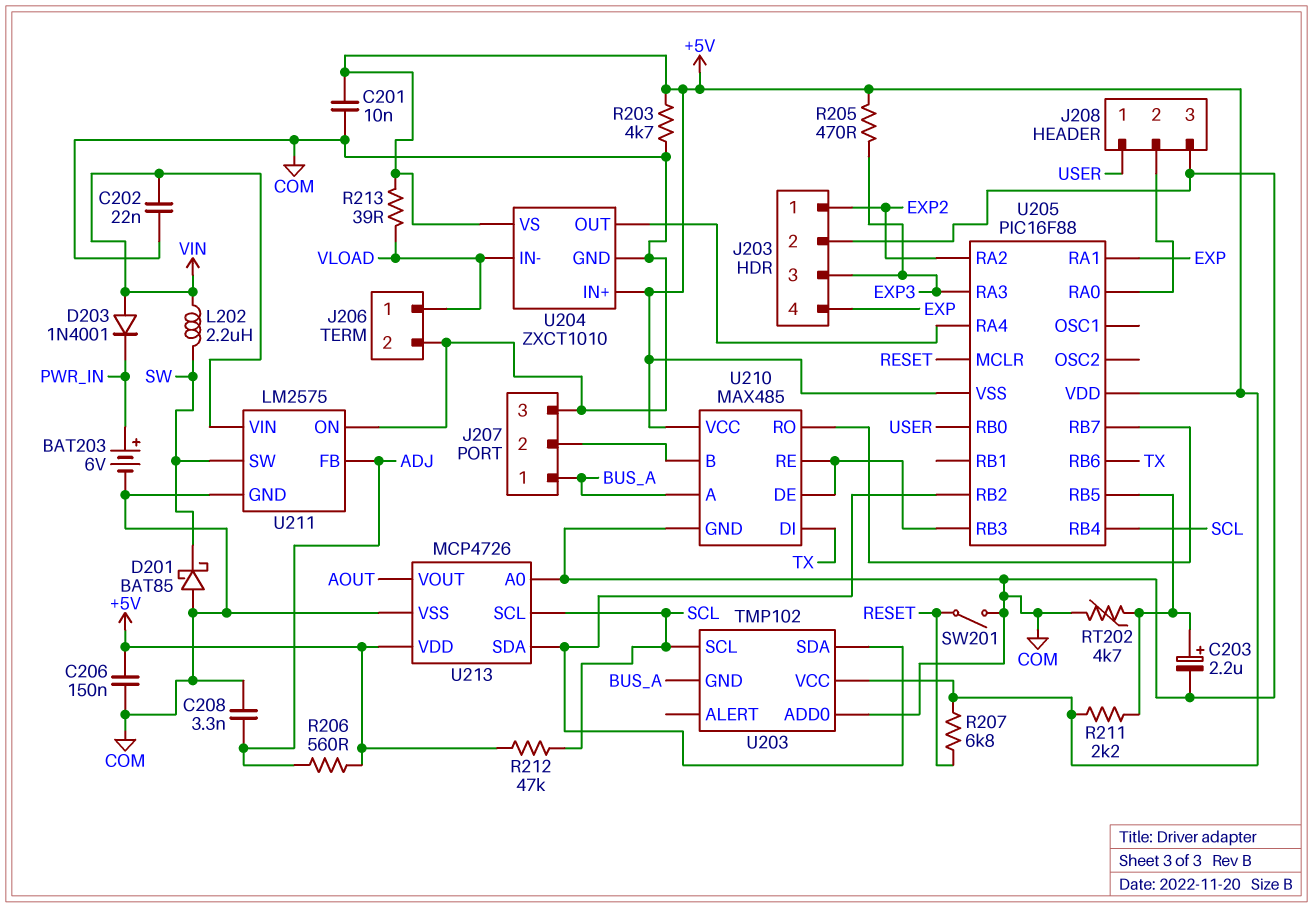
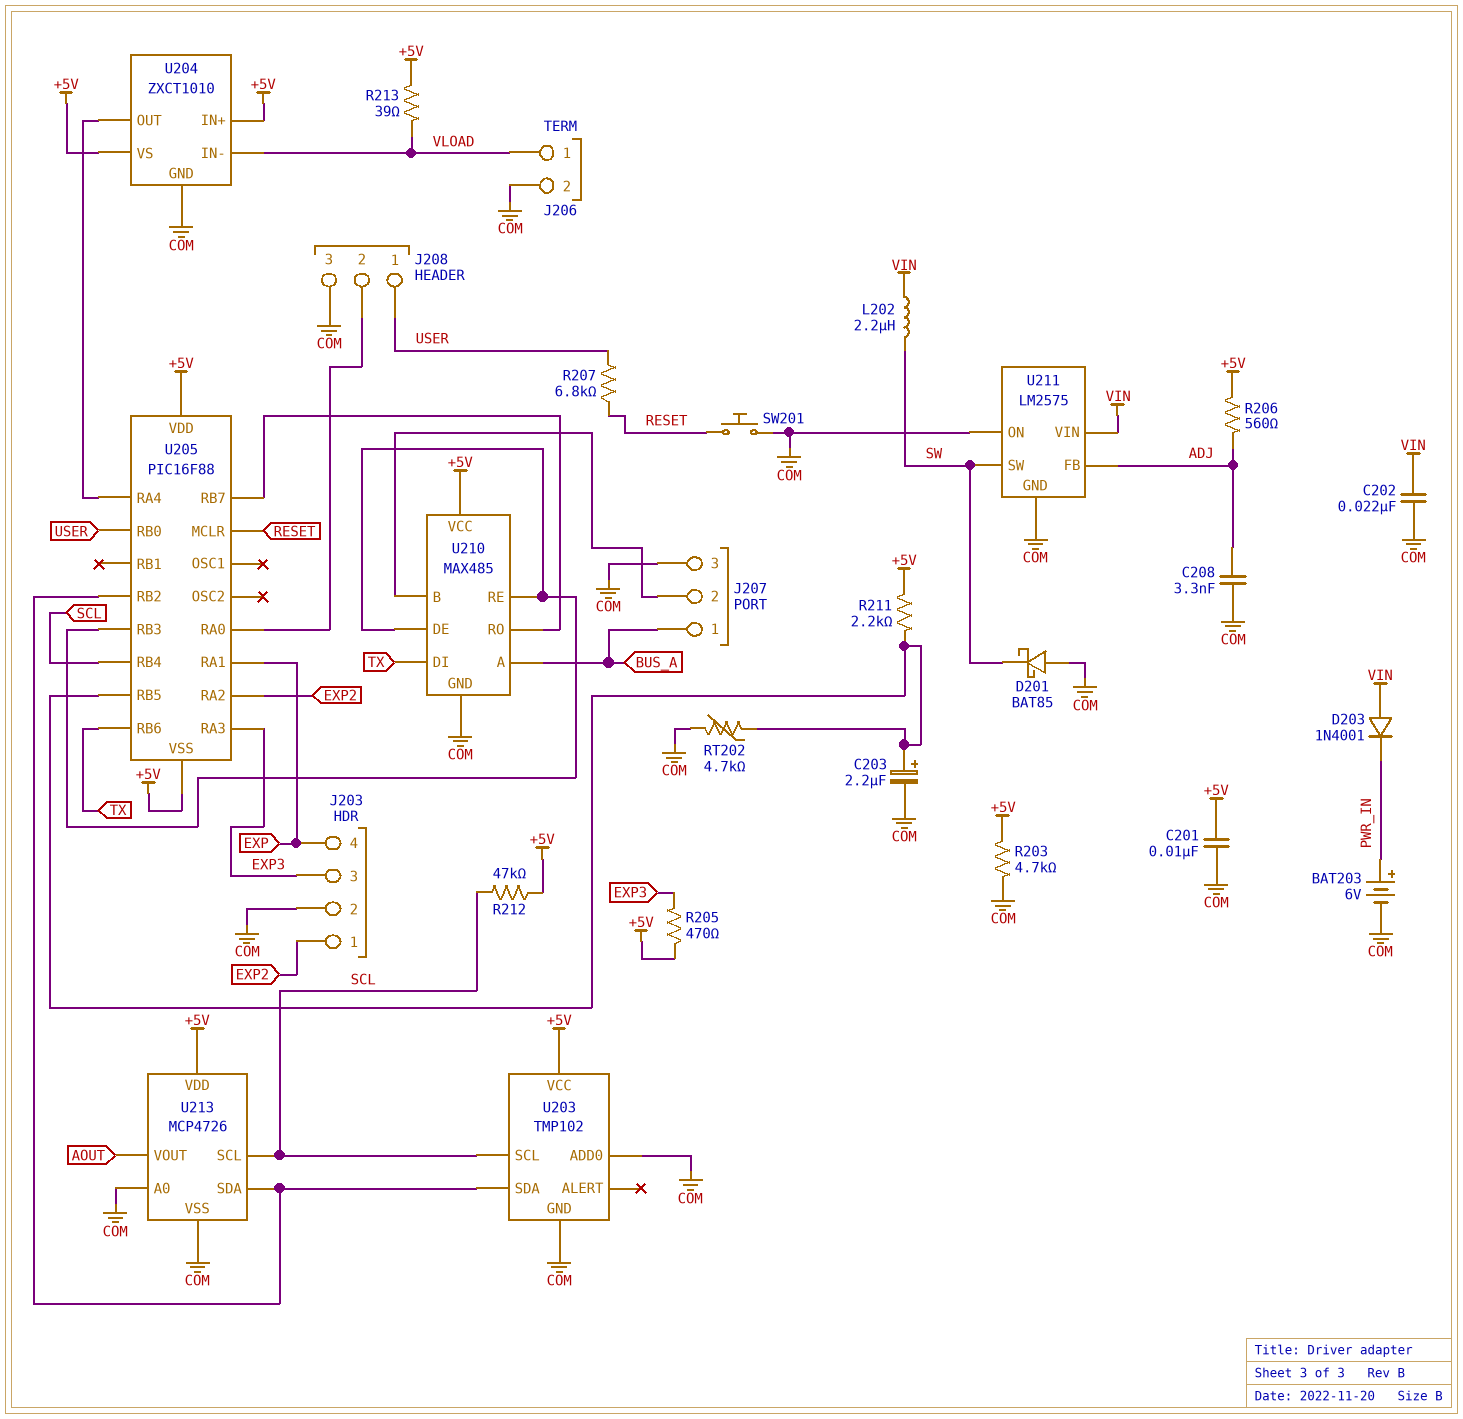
C206: 150nF (+5V, COM) -> none
R207: 6.8k (+5V, RESET) -> 6.8k (RESET, USER)
SW201: switch (COM, RESET) -> button (COM, RESET)
U203 pin GND: BUS_A -> COM

